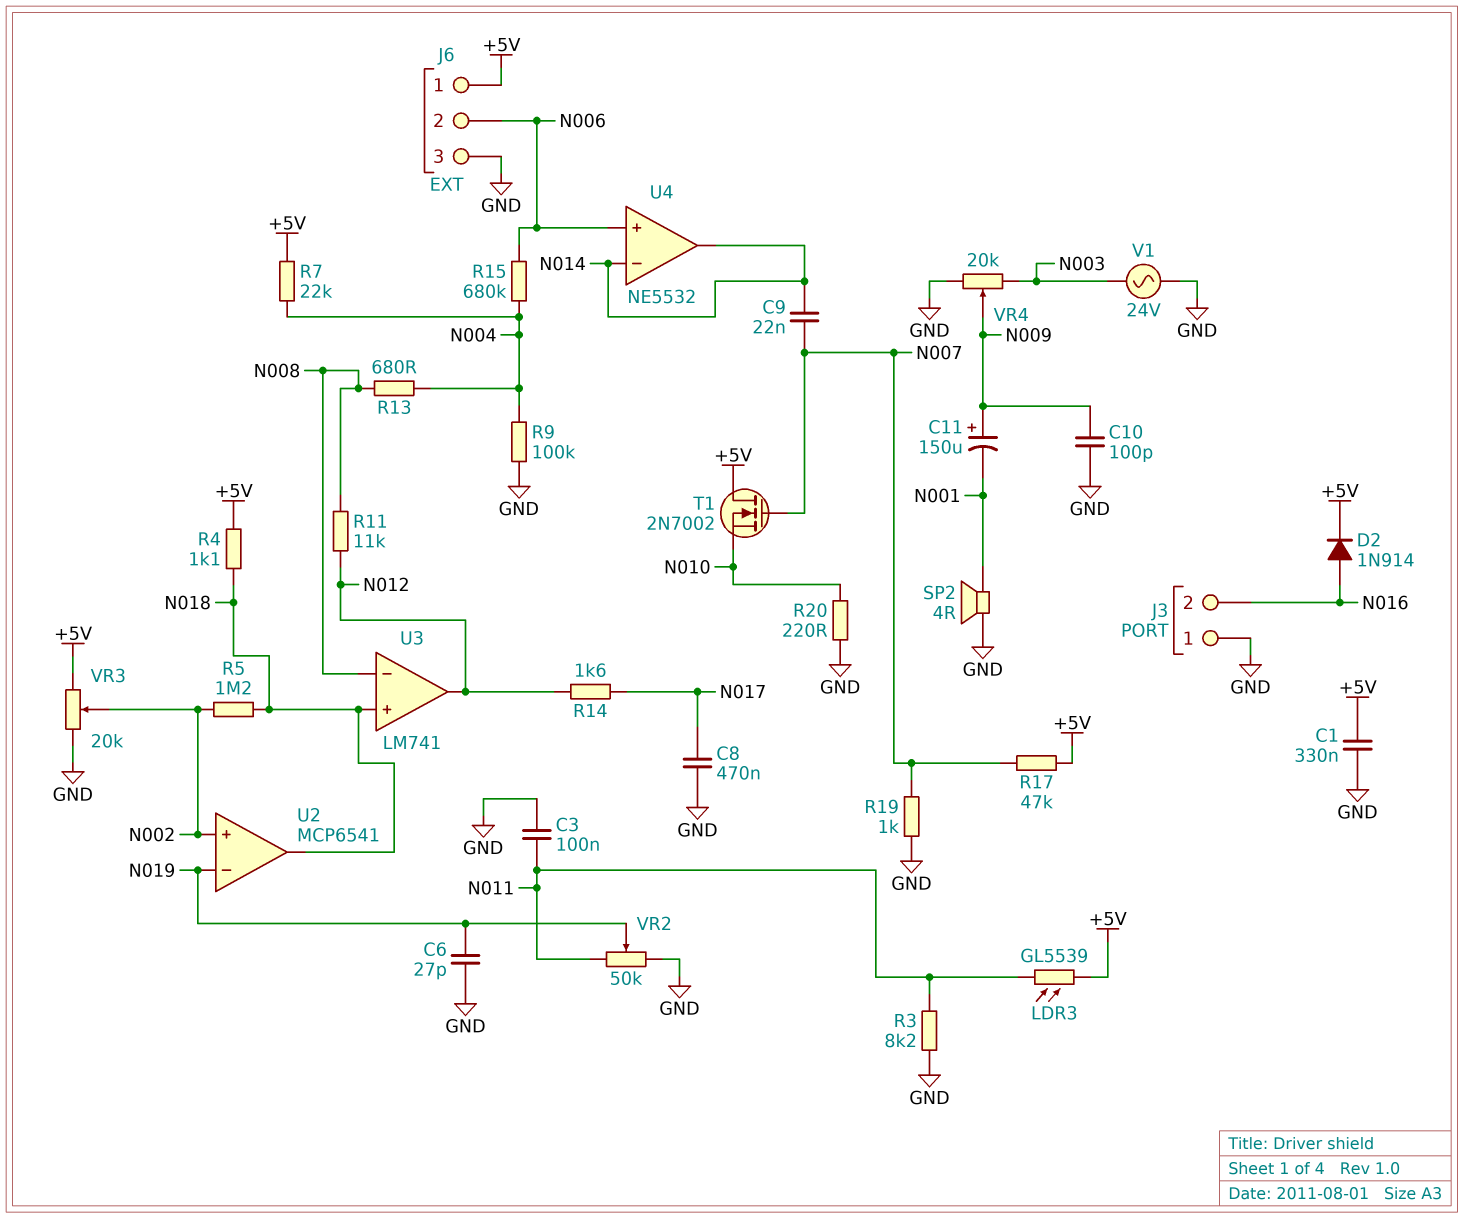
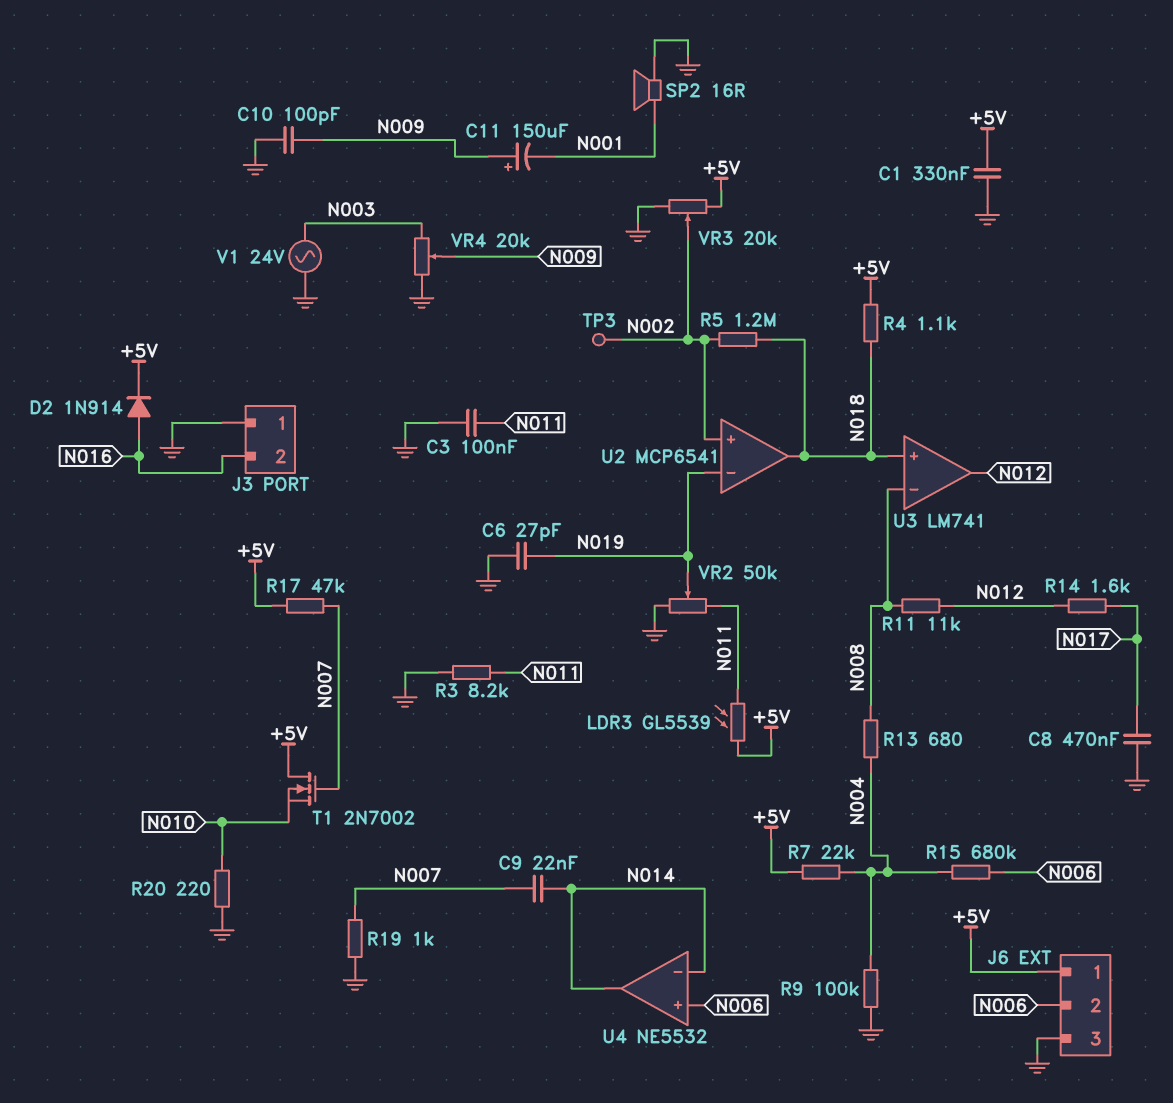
SP2: speaker 4R (GND, N001) -> speaker 16R (GND, N001)
TP3: none -> test point (N002)

